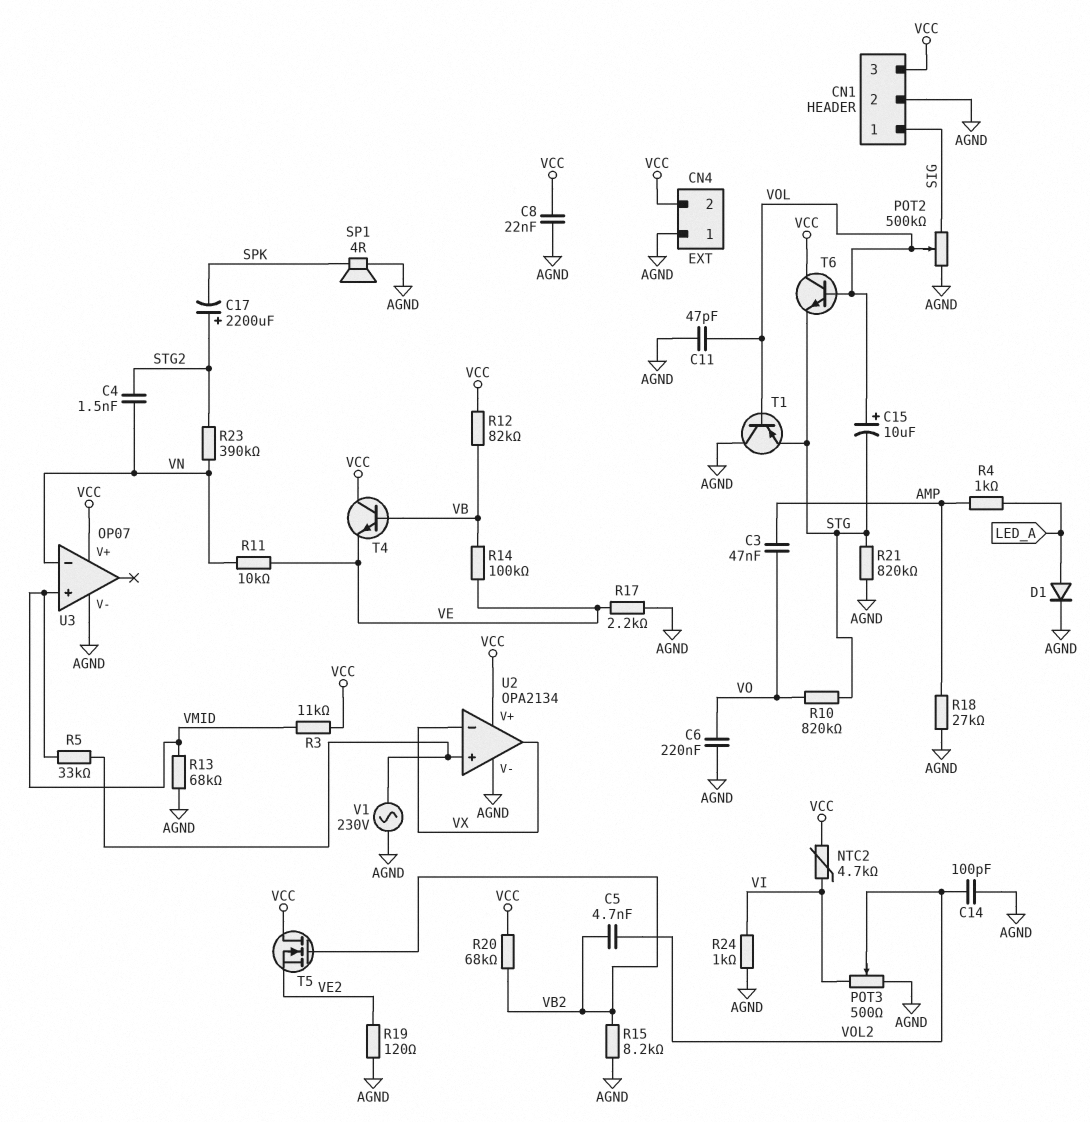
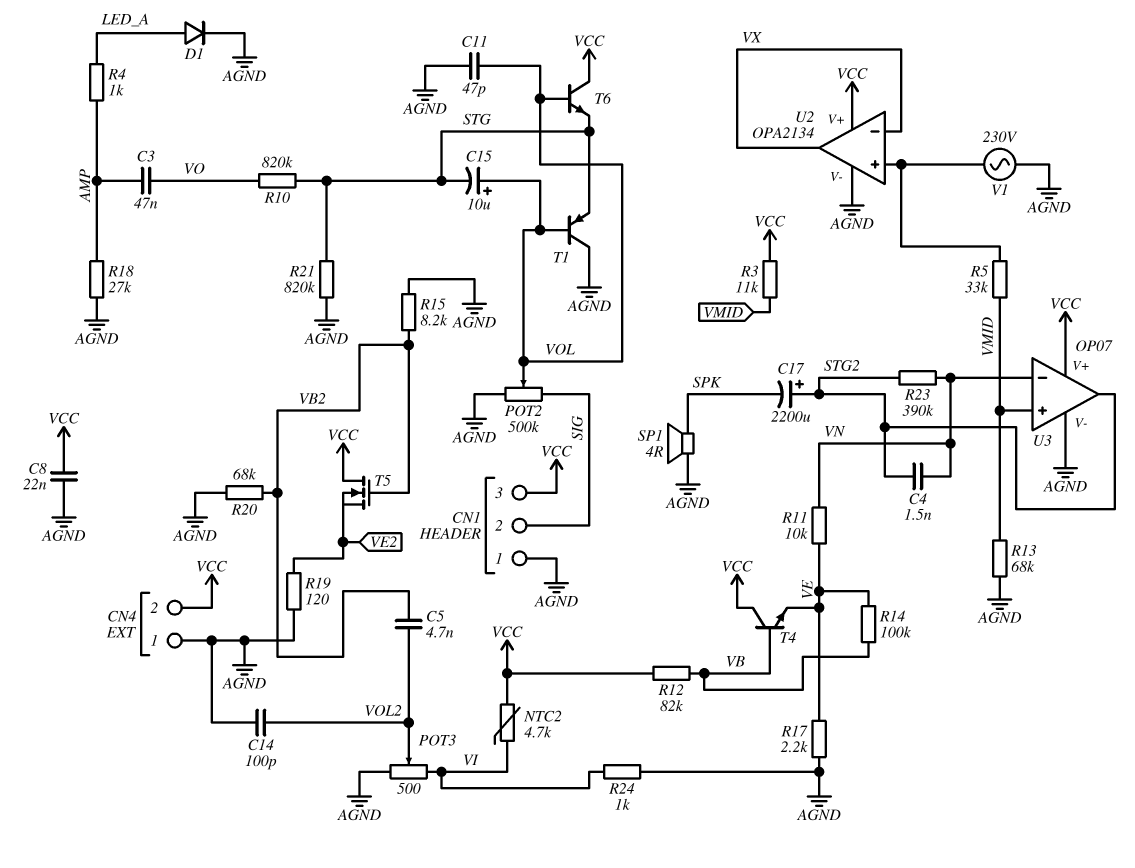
C6: 220nF (AGND, VO) -> none
CN1 pin 1: SIG -> AGND
CN1 pin 2: AGND -> SIG
R20: 68k (VB2, VCC) -> 68k (AGND, VB2)
U3 pin out: none -> STG2

